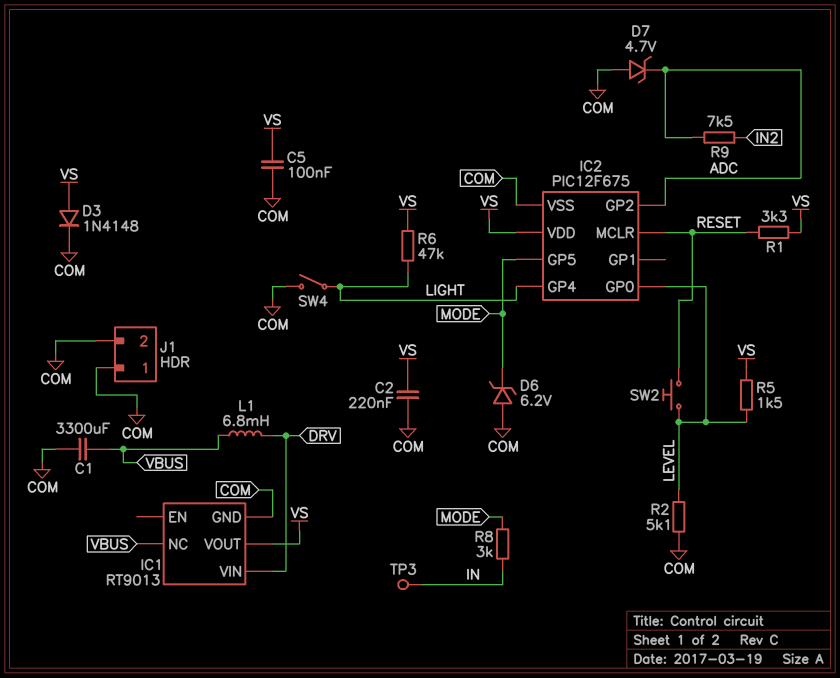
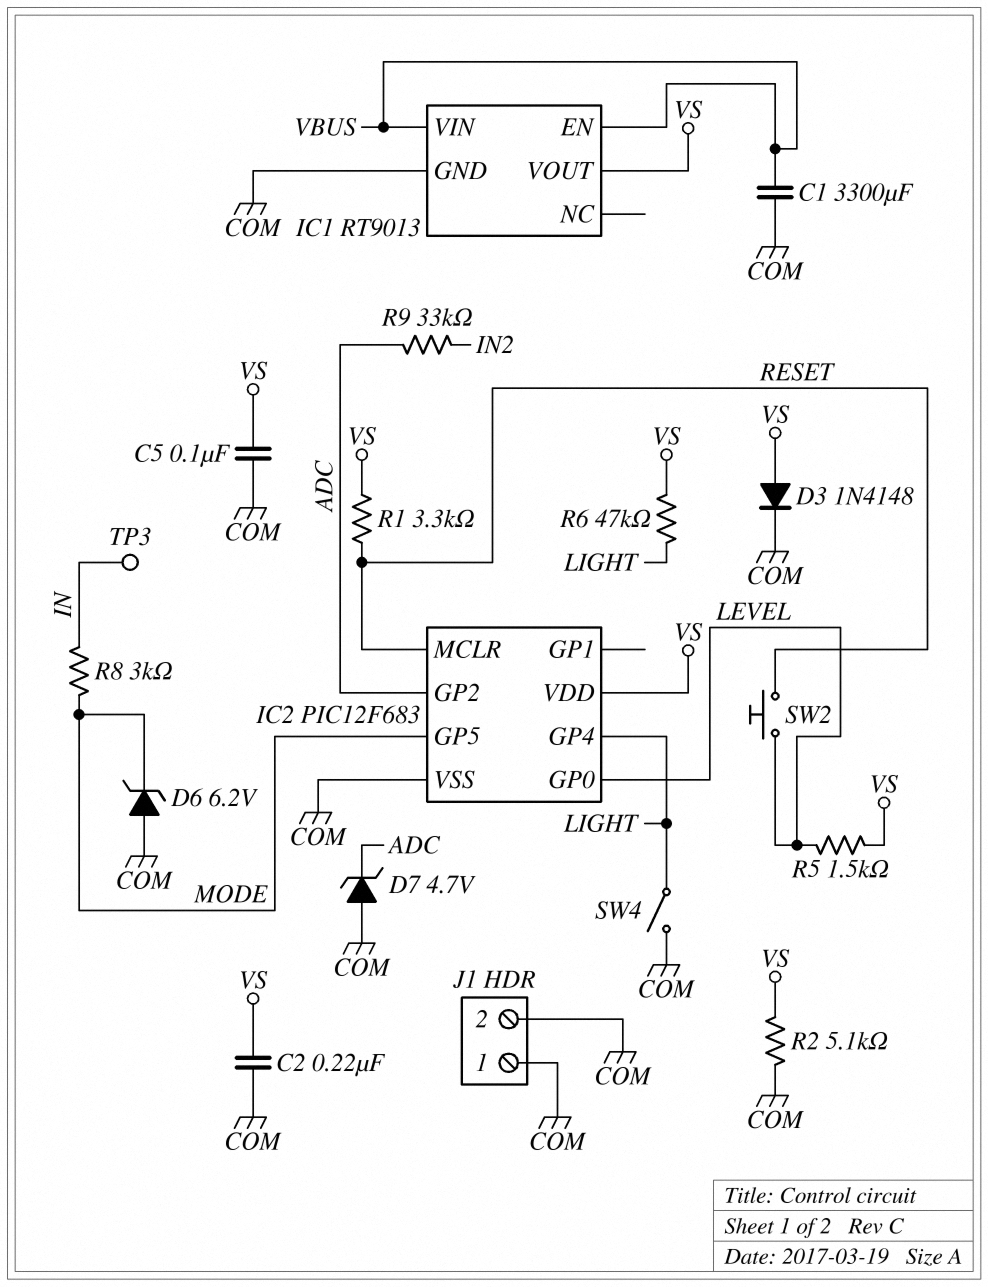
IC1 pin EN: none -> VBUS
IC1 pin NC: VBUS -> none
IC1 pin VIN: DRV -> VBUS
IC2: PIC12F675 -> PIC12F683
L1: 6.8mH (DRV, VBUS) -> none
R2: 5.1k (COM, LEVEL) -> 5.1k (COM, VS)
R9: 7.5k (ADC, IN2) -> 33k (ADC, IN2)

